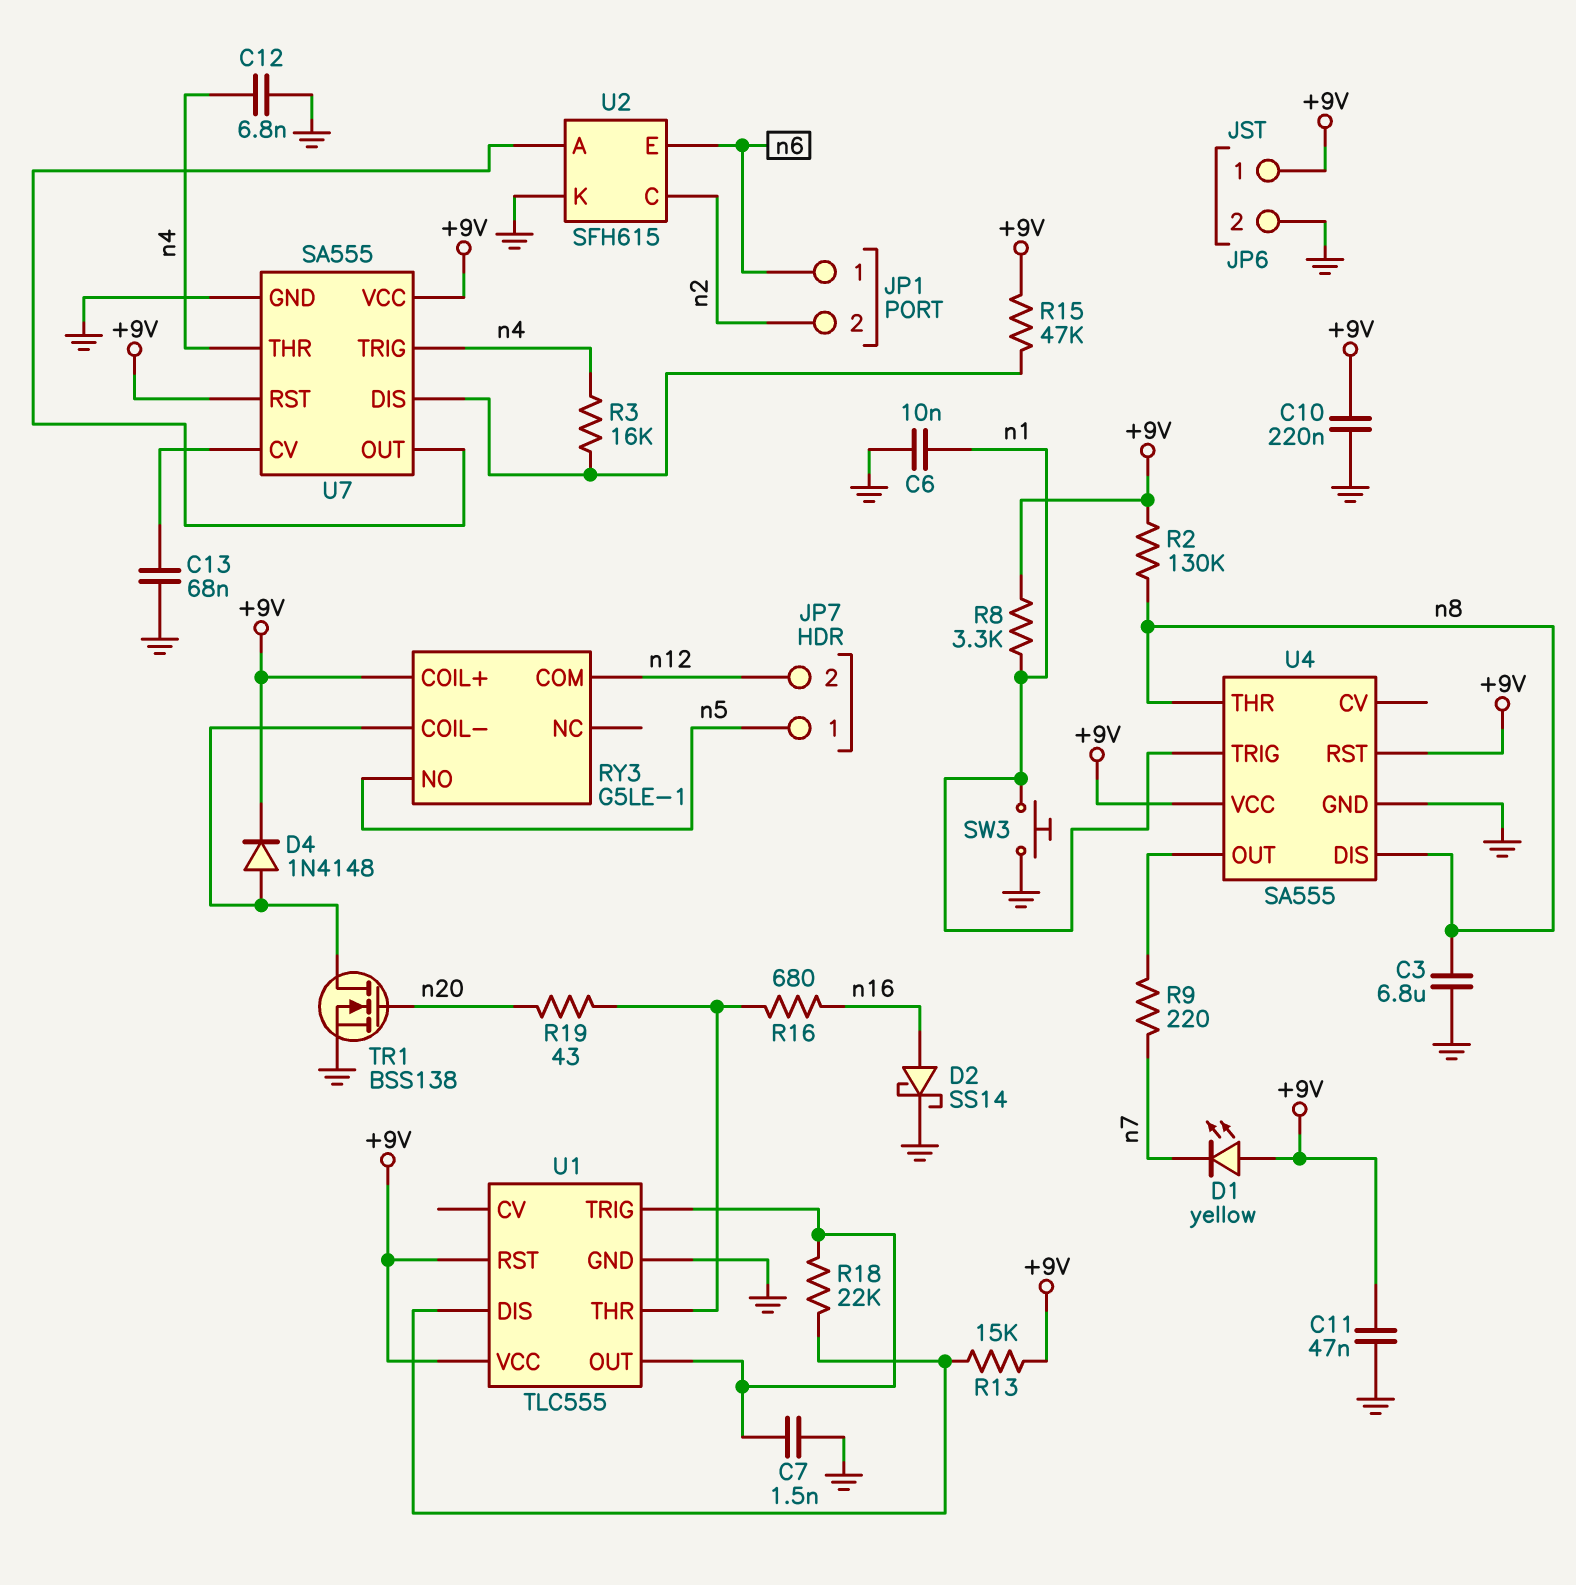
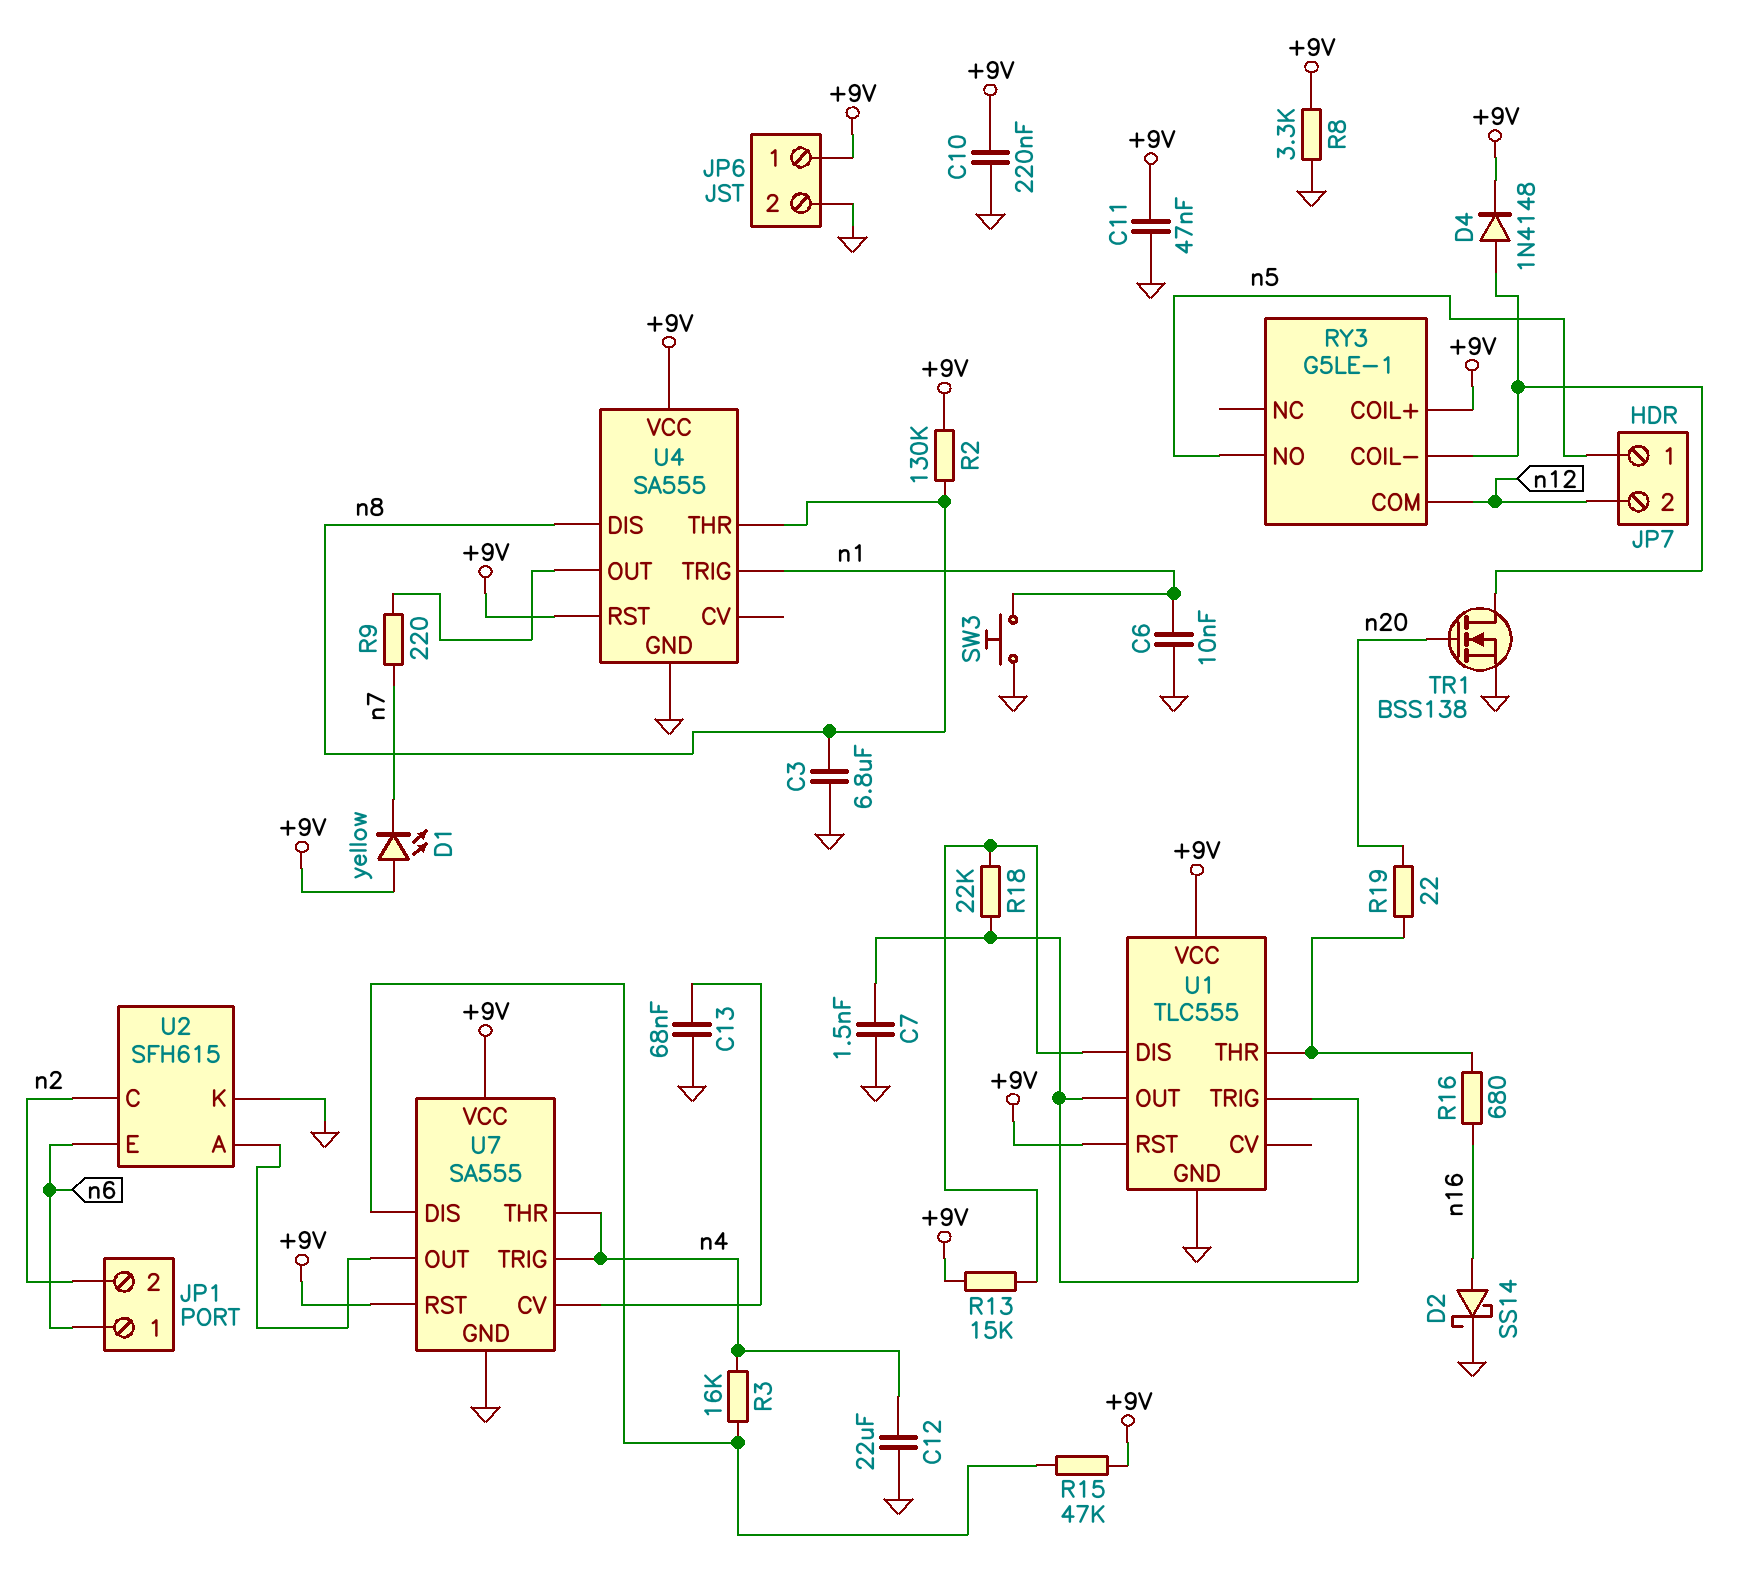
C12: 6.8nF (GND, n4) -> 22uF (GND, n4)
R8: 3.3k (+9V, n1) -> 3.3k (+9V, GND)
R19: 43 (U1/THR, n20) -> 22 (U1/THR, n20)

